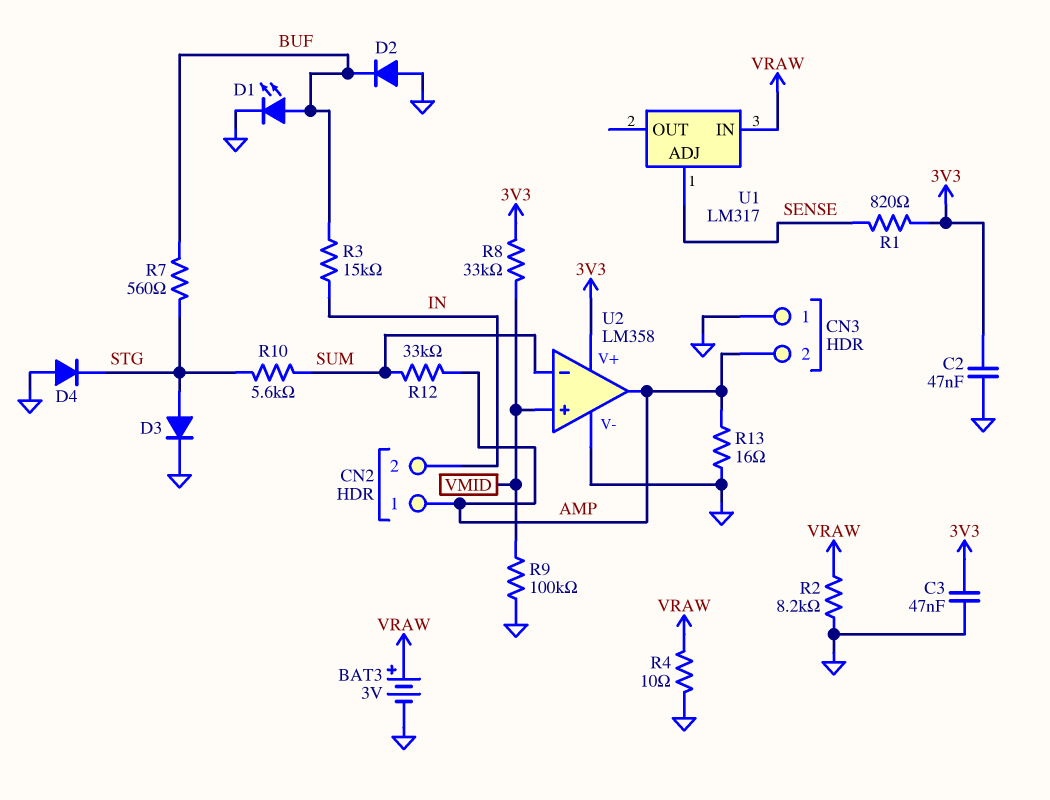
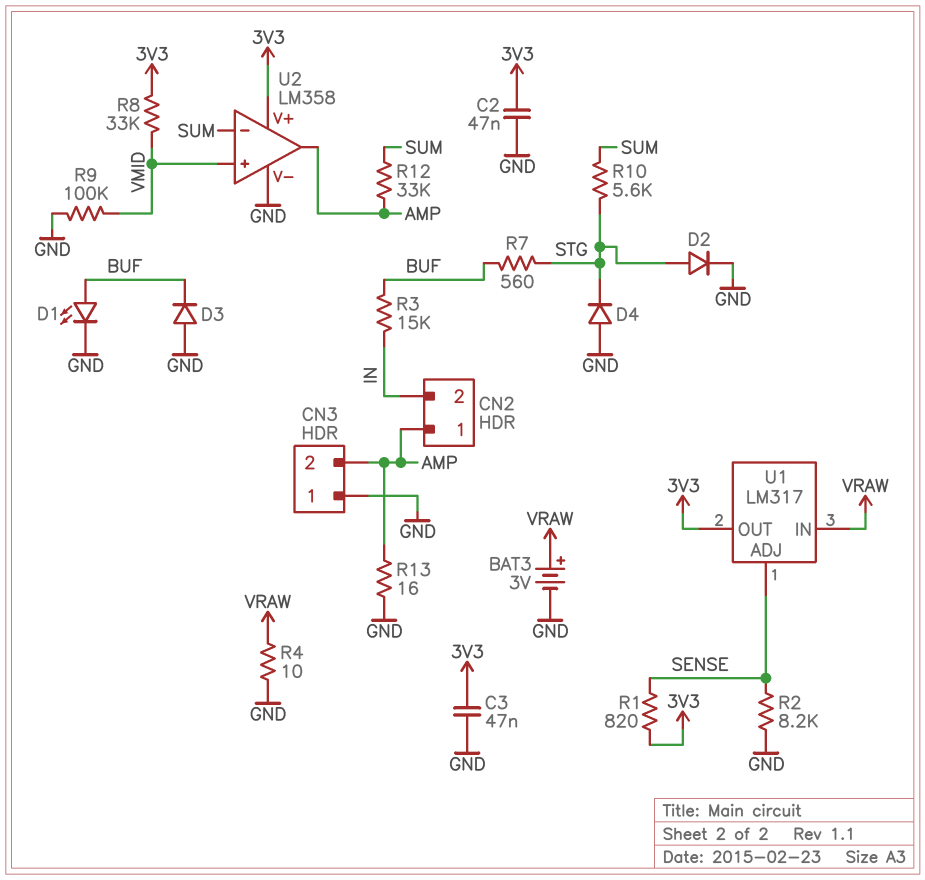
D2: diode (A GND, K BUF) -> diode (A STG, K GND)
D3: diode (A STG, K GND) -> diode (A GND, K BUF)
R2: 8.2k (GND, VRAW) -> 8.2k (GND, SENSE)
U1 pin OUT: none -> 3V3

